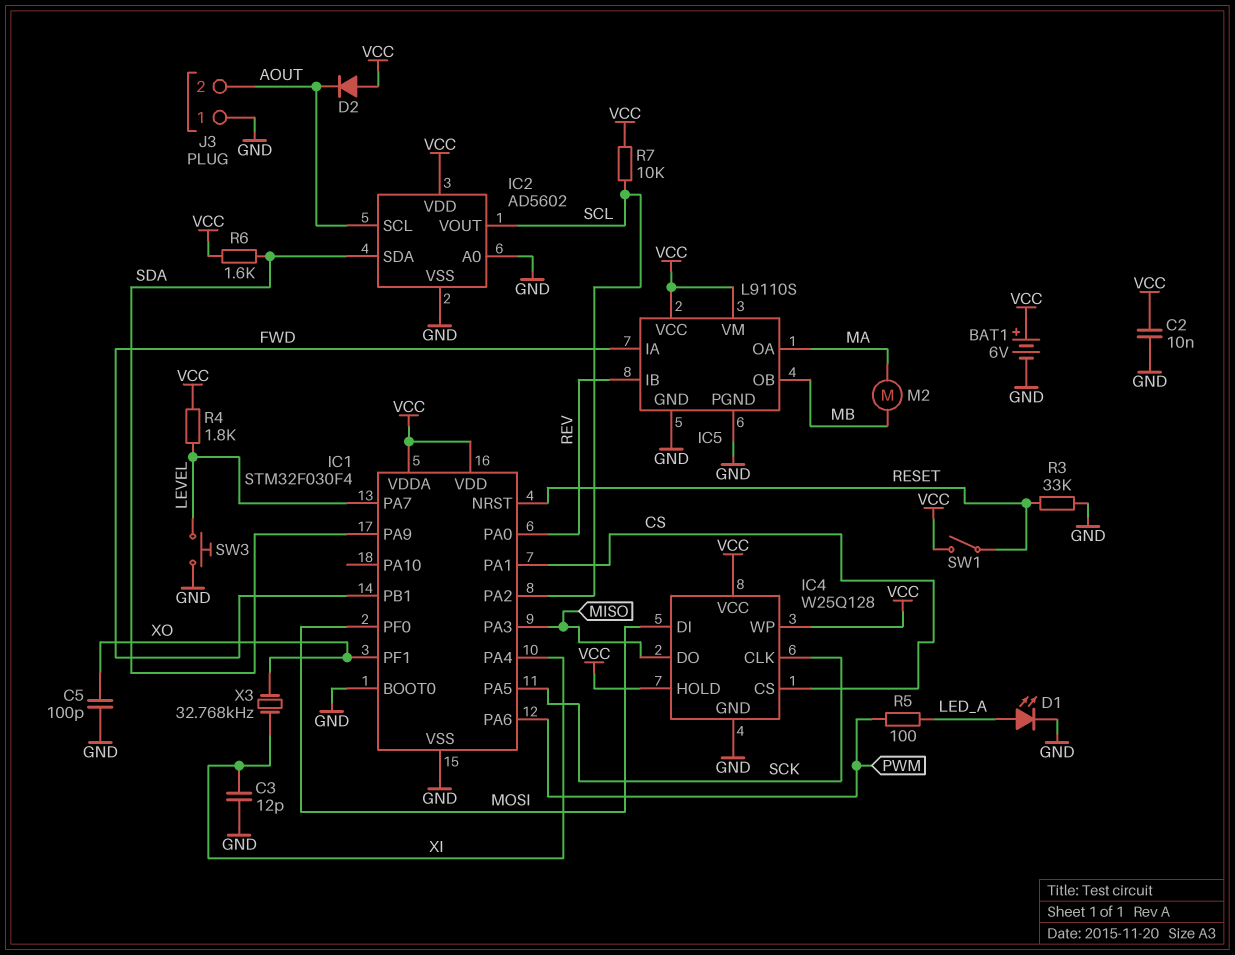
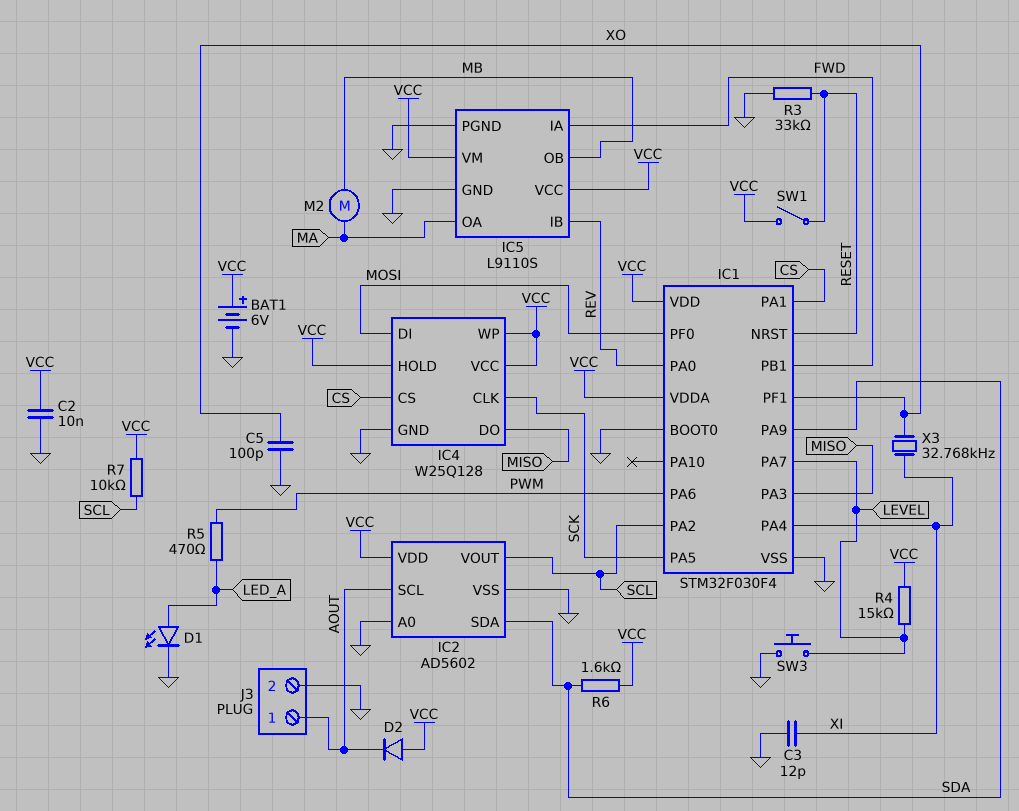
J3 pin 1: GND -> AOUT
J3 pin 2: AOUT -> GND
R4: 1.8k (LEVEL, VCC) -> 15k (LEVEL, VCC)
R5: 100 (LED_A, PWM) -> 470 (LED_A, PWM)

